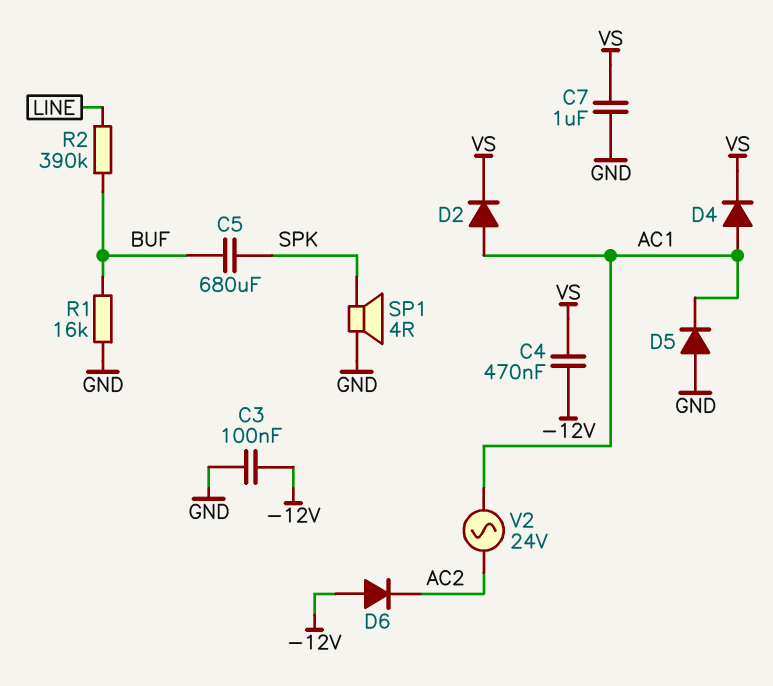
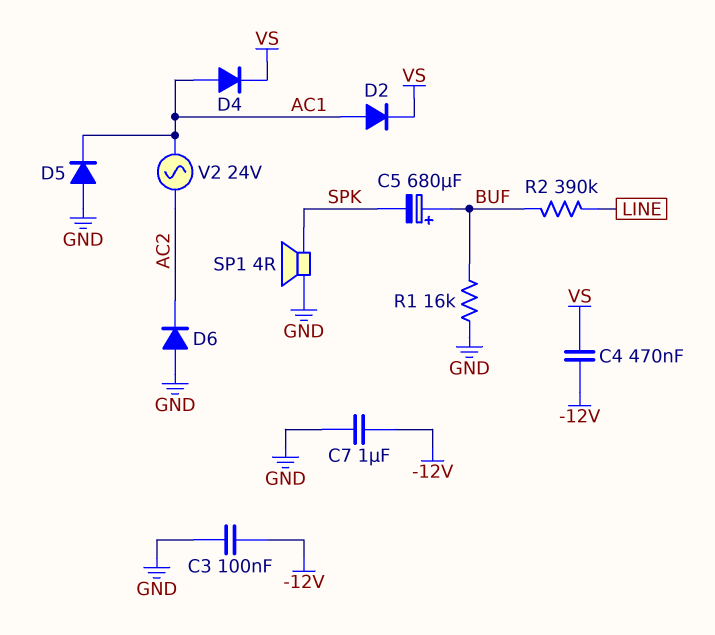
C5: 680uF (BUF, SPK) -> 680uF (plus BUF, minus SPK)
C7: 1uF (GND, VS) -> 1uF (-12V, GND)
D6: diode (A -12V, K AC2) -> diode (A GND, K AC2)

